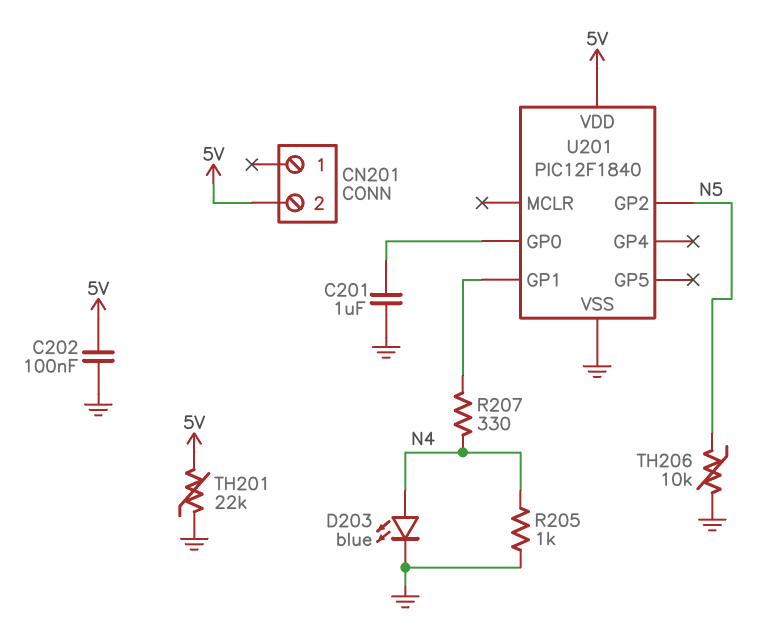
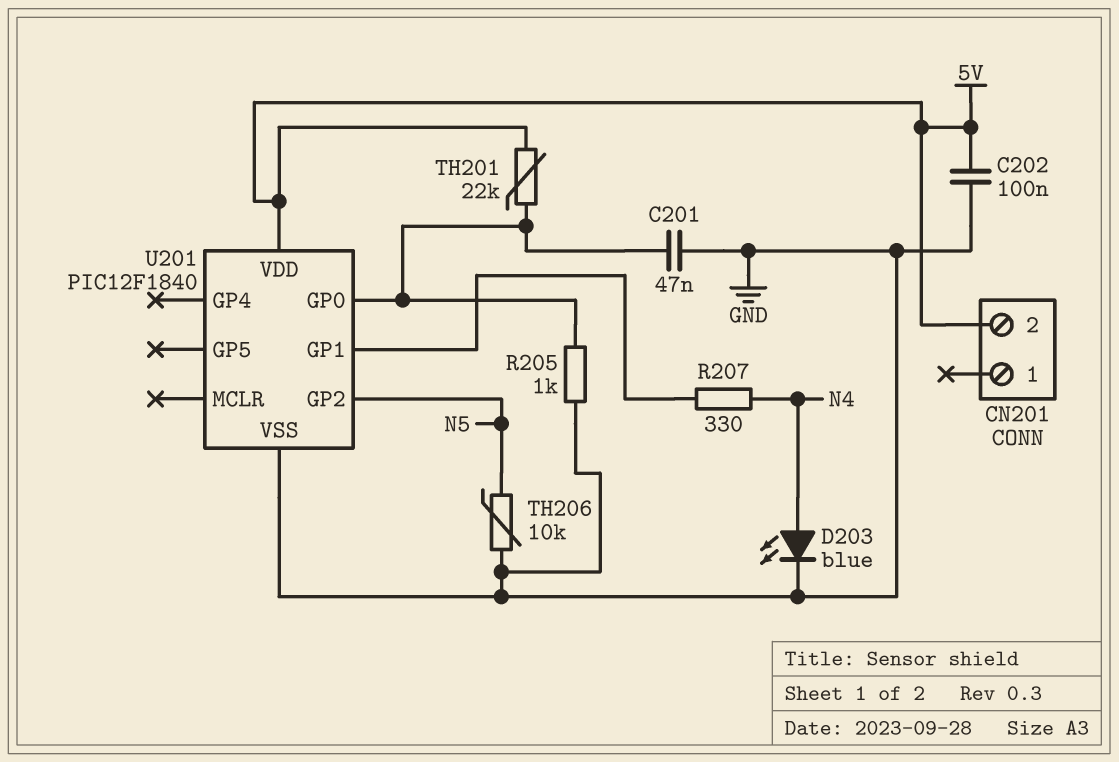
C201: 1uF (GND, U201/GP0) -> 47nF (GND, U201/GP0)
R205: 1k (GND, N4) -> 1k (GND, U201/GP0)
TH201: 22k (5V, GND) -> 22k (5V, U201/GP0)

